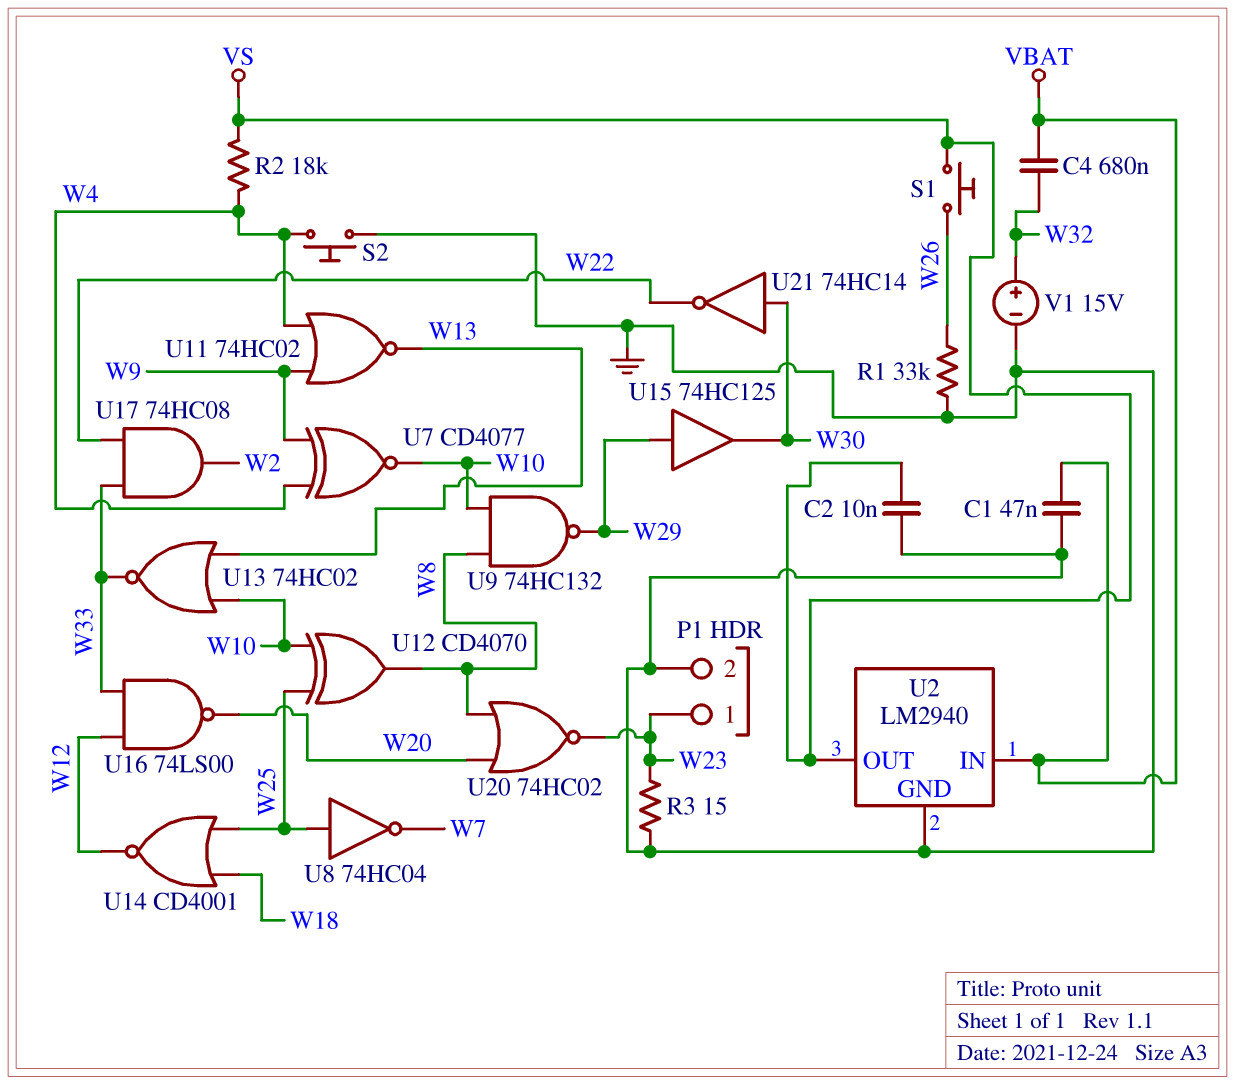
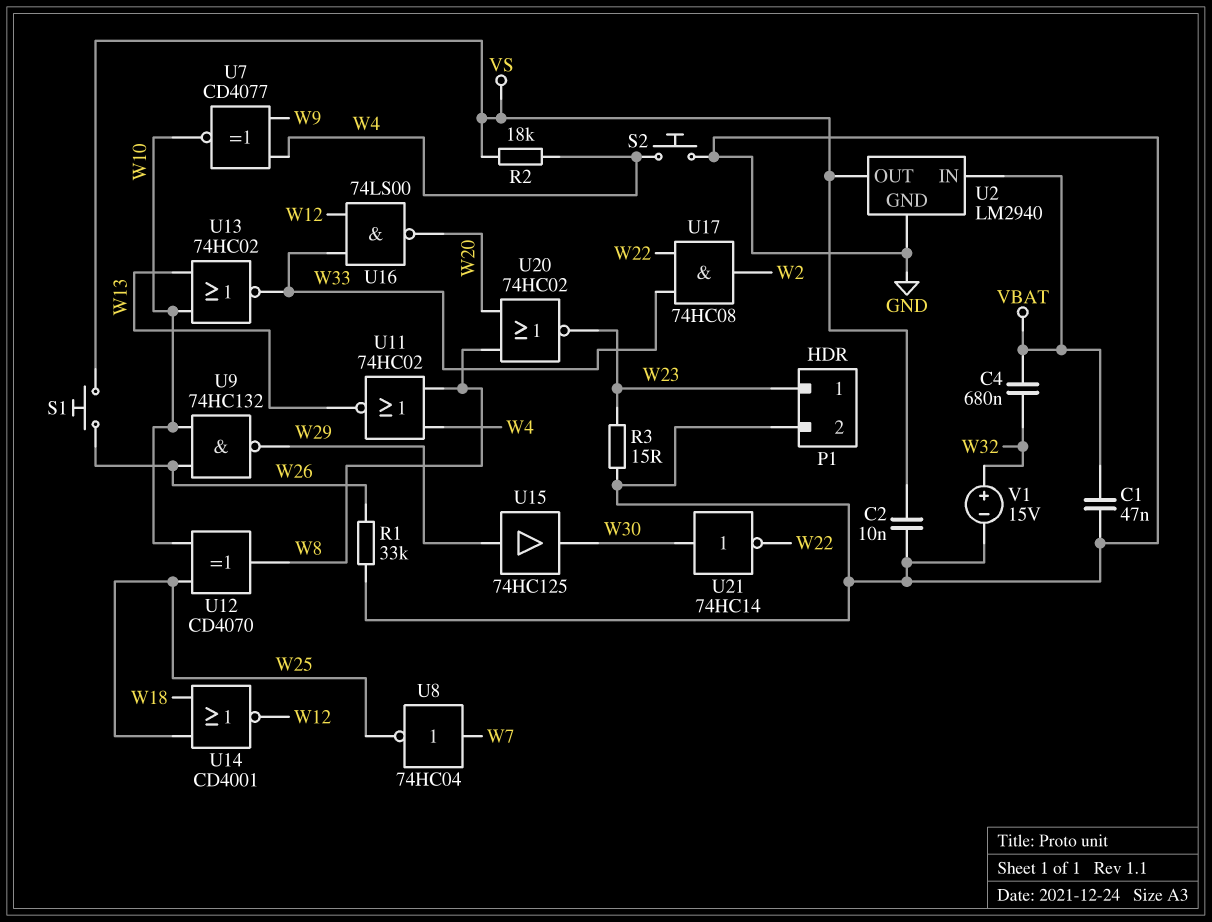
U8: NOT 74HC04 (in W25, out W7) -> NOT 74HC04 (in W7, out W25)
U9: NAND 74HC132 (in W8, in W10, out W29) -> NAND 74HC132 (in W10, in W26, out W29)
U11: NOR 74HC02 (in W4, in W9, out W13) -> NOR 74HC02 (in W4, in W8, out W13)

